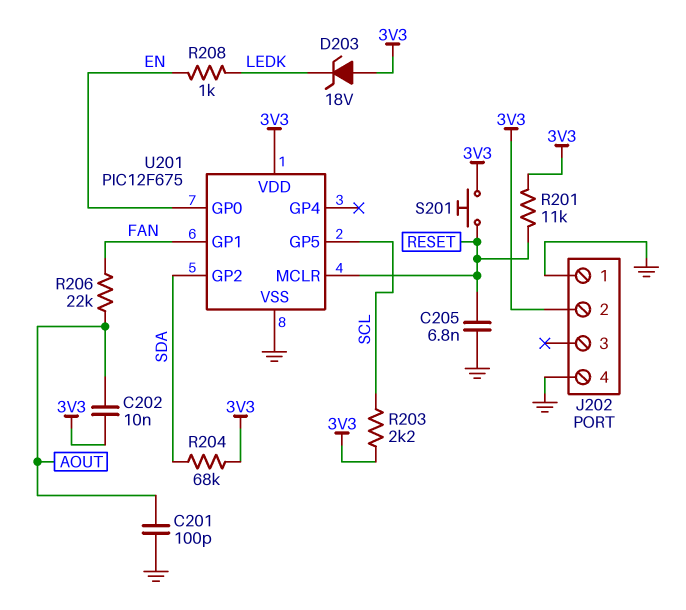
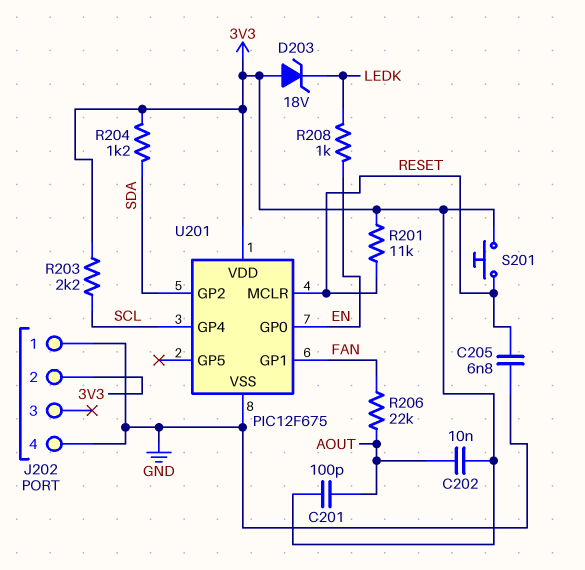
C201: 100pF (AOUT, GND) -> 100pF (3V3, AOUT)
R204: 68k (3V3, SDA) -> 1.2k (3V3, SDA)
U201 pin GP4: none -> SCL
U201 pin GP5: SCL -> none

